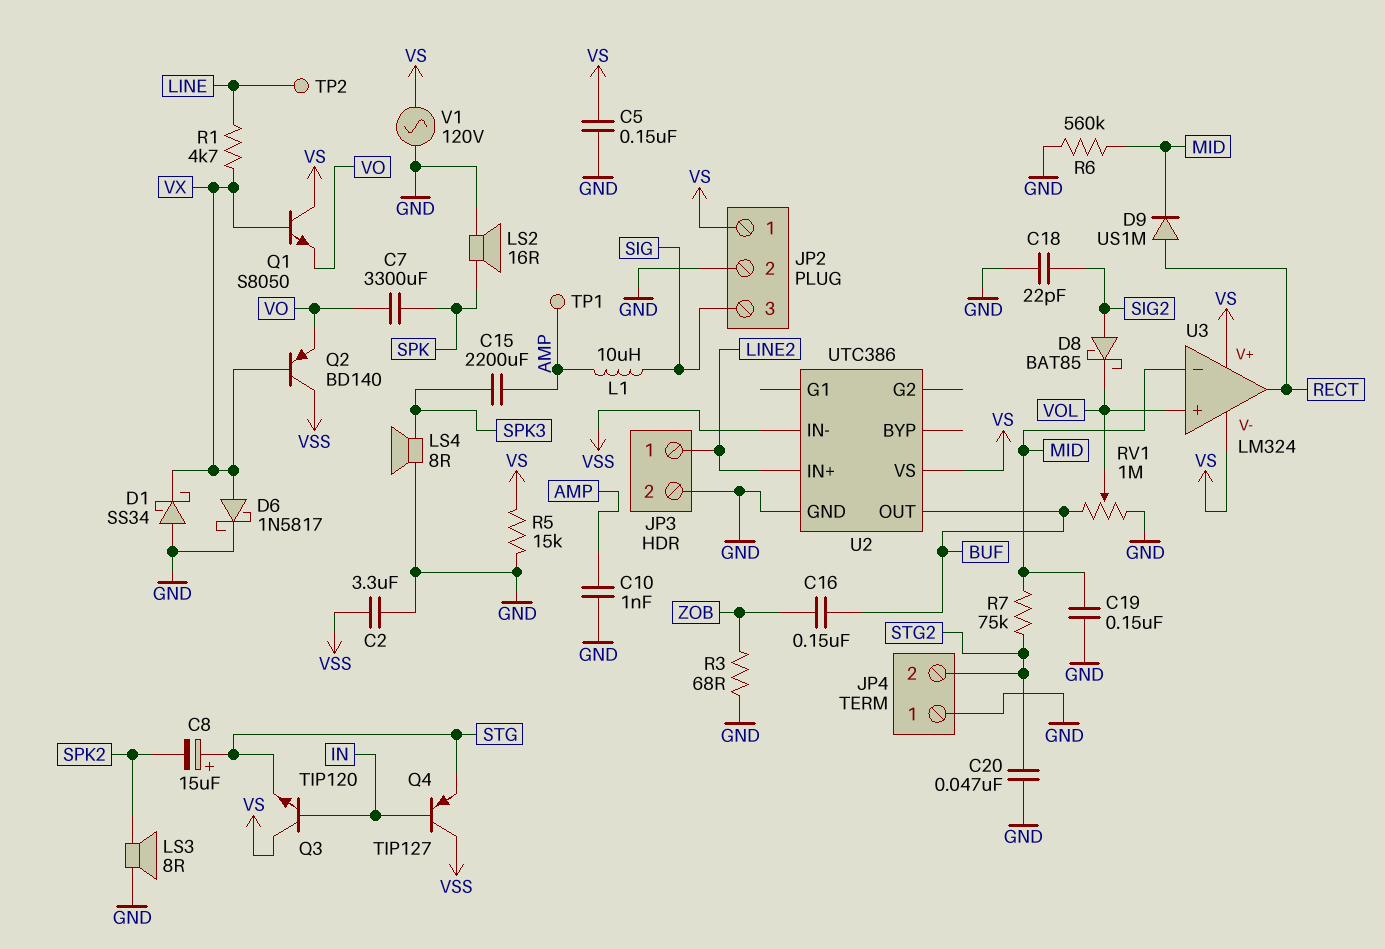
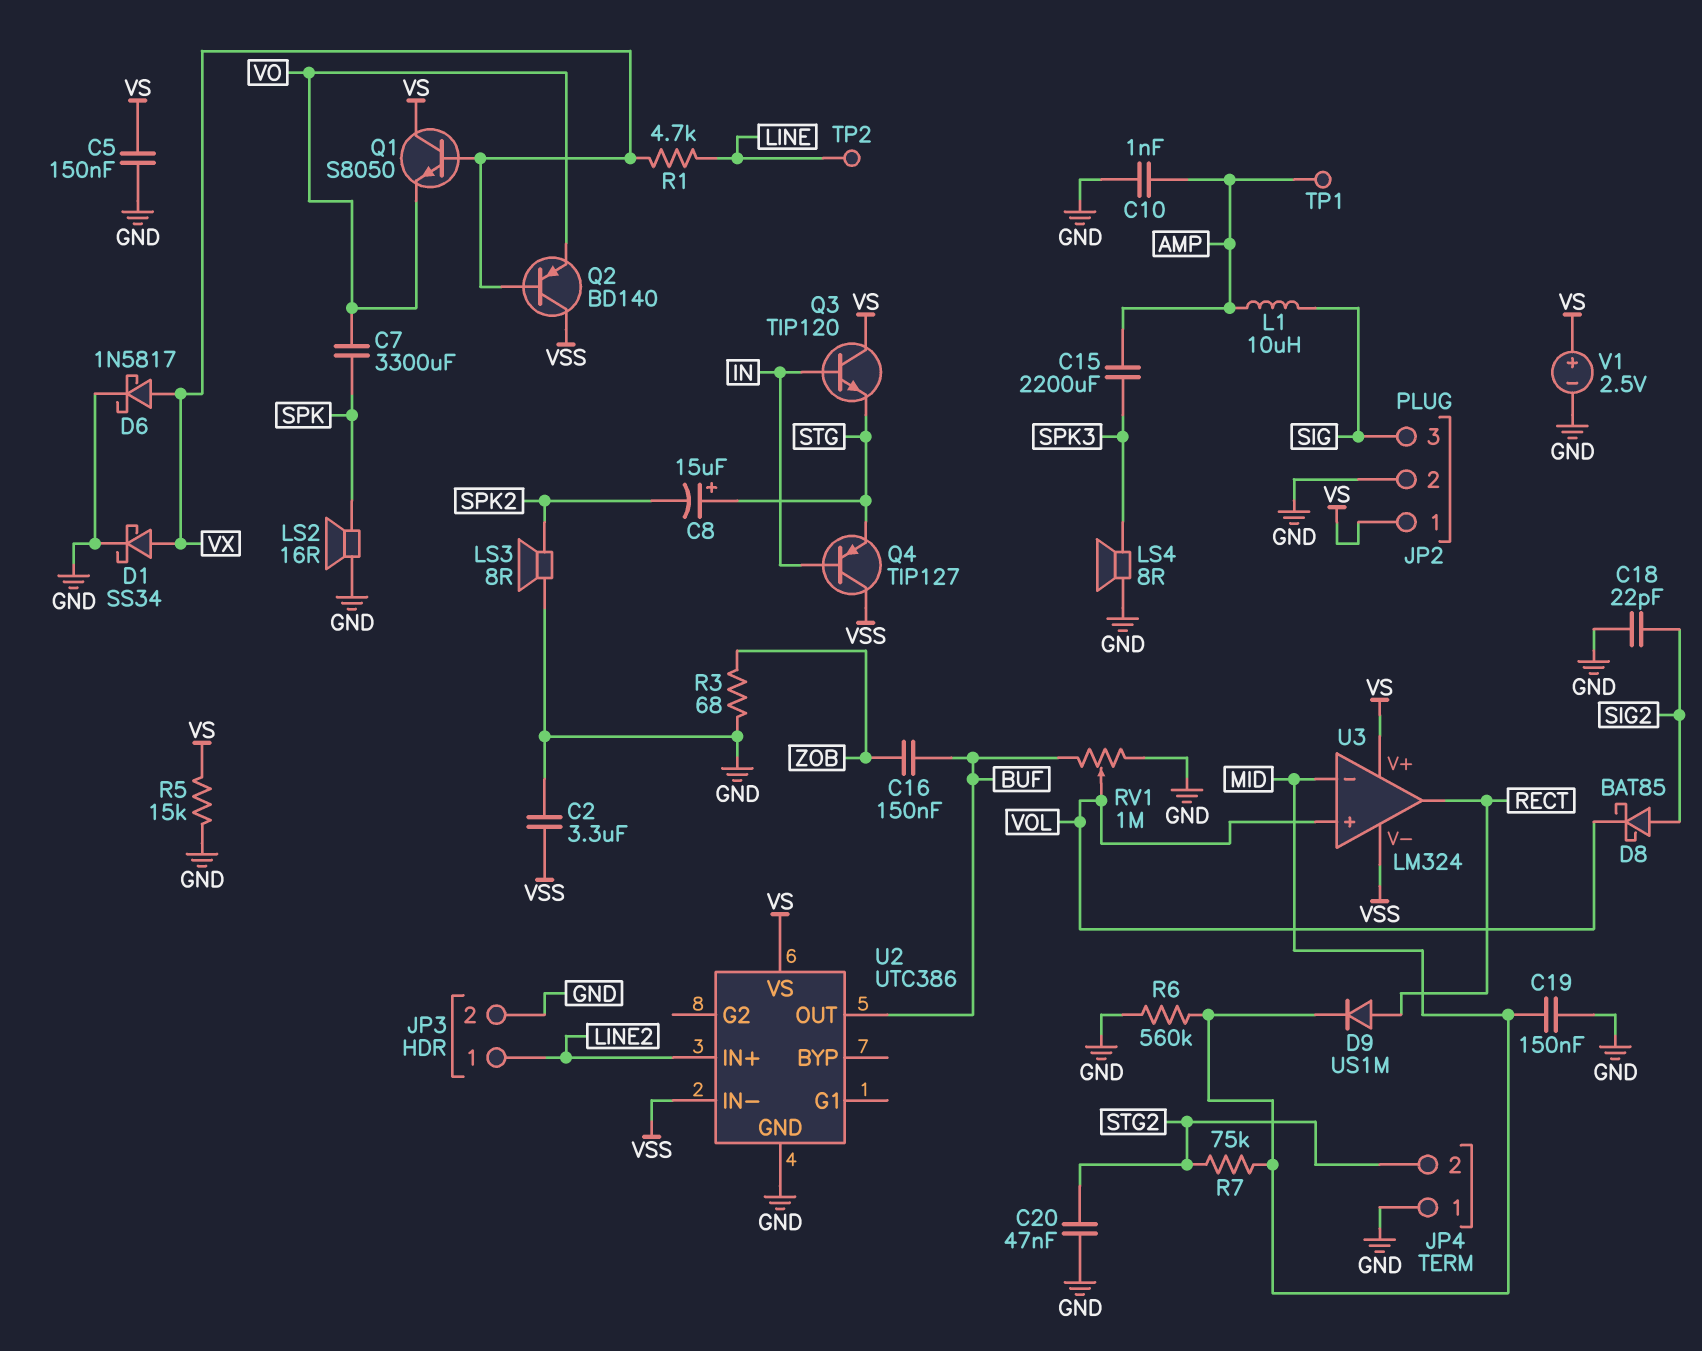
D1: schottky SS34 (A GND, K VX) -> schottky SS34 (A VX, K GND)
U3 pin V-: VS -> VSS
V1: AC 120V (GND, VS) -> 2.5V (plus VS, minus GND)

